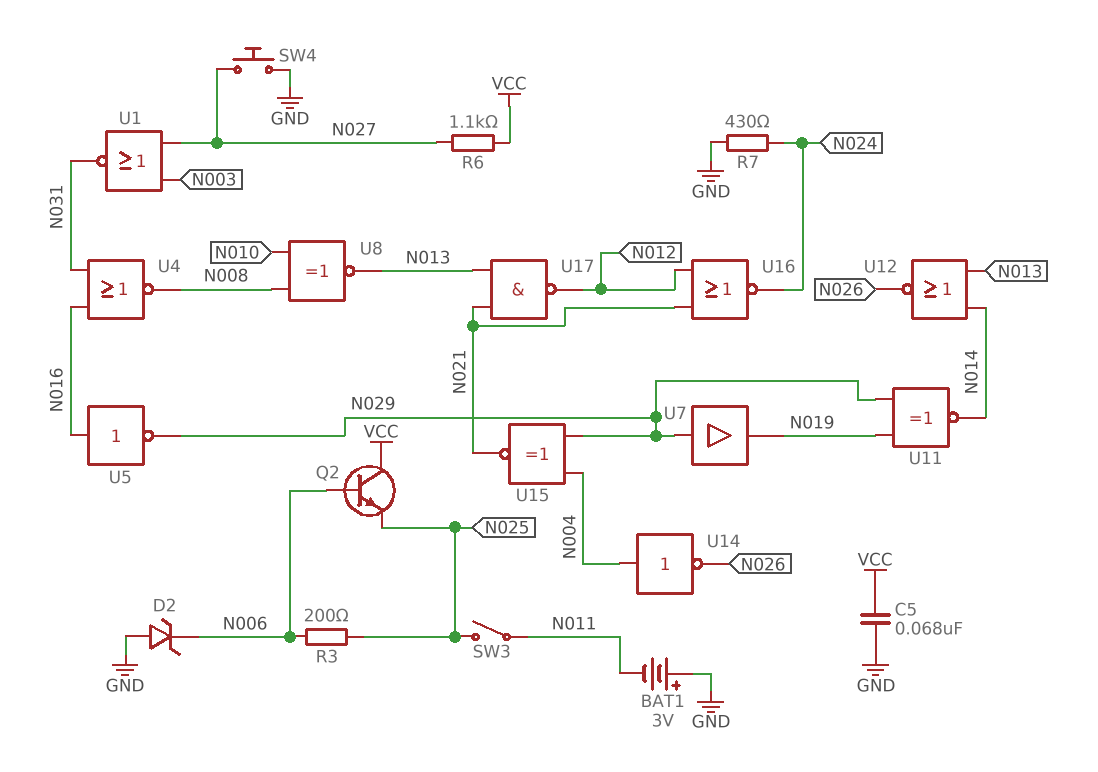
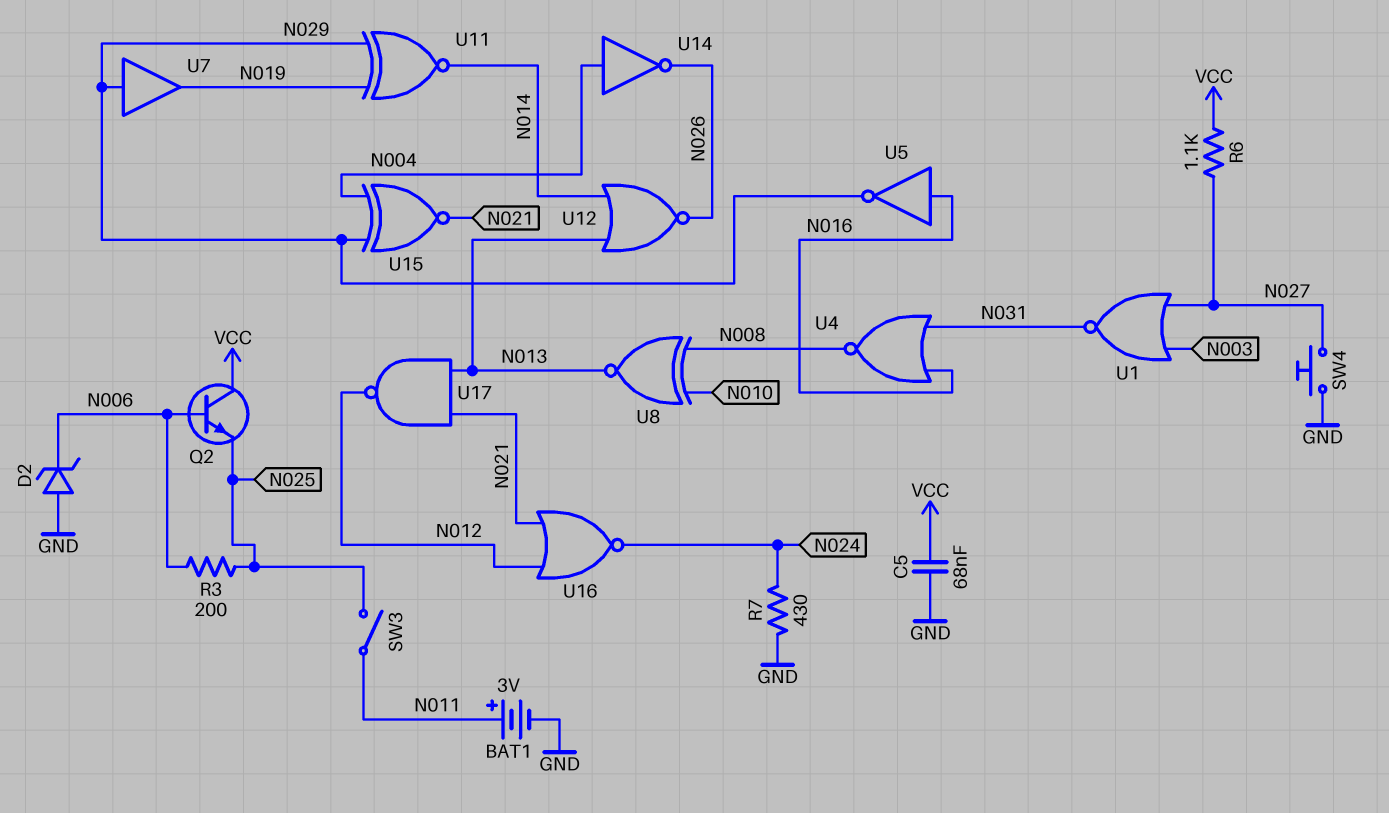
BAT1: 3V (plus GND, minus N011) -> 3V (plus N011, minus GND)

